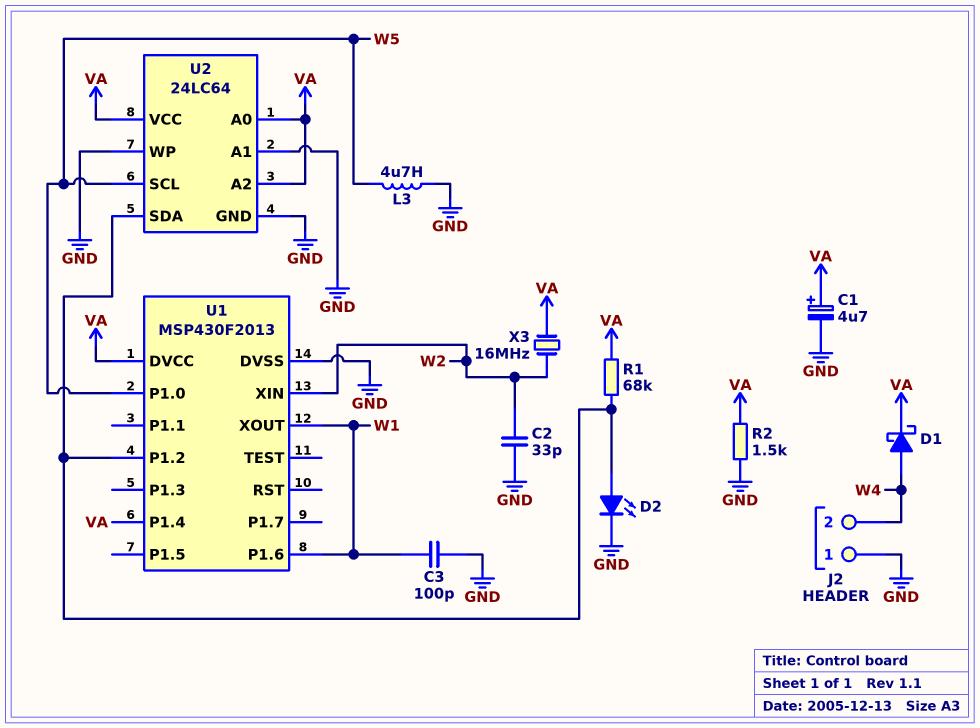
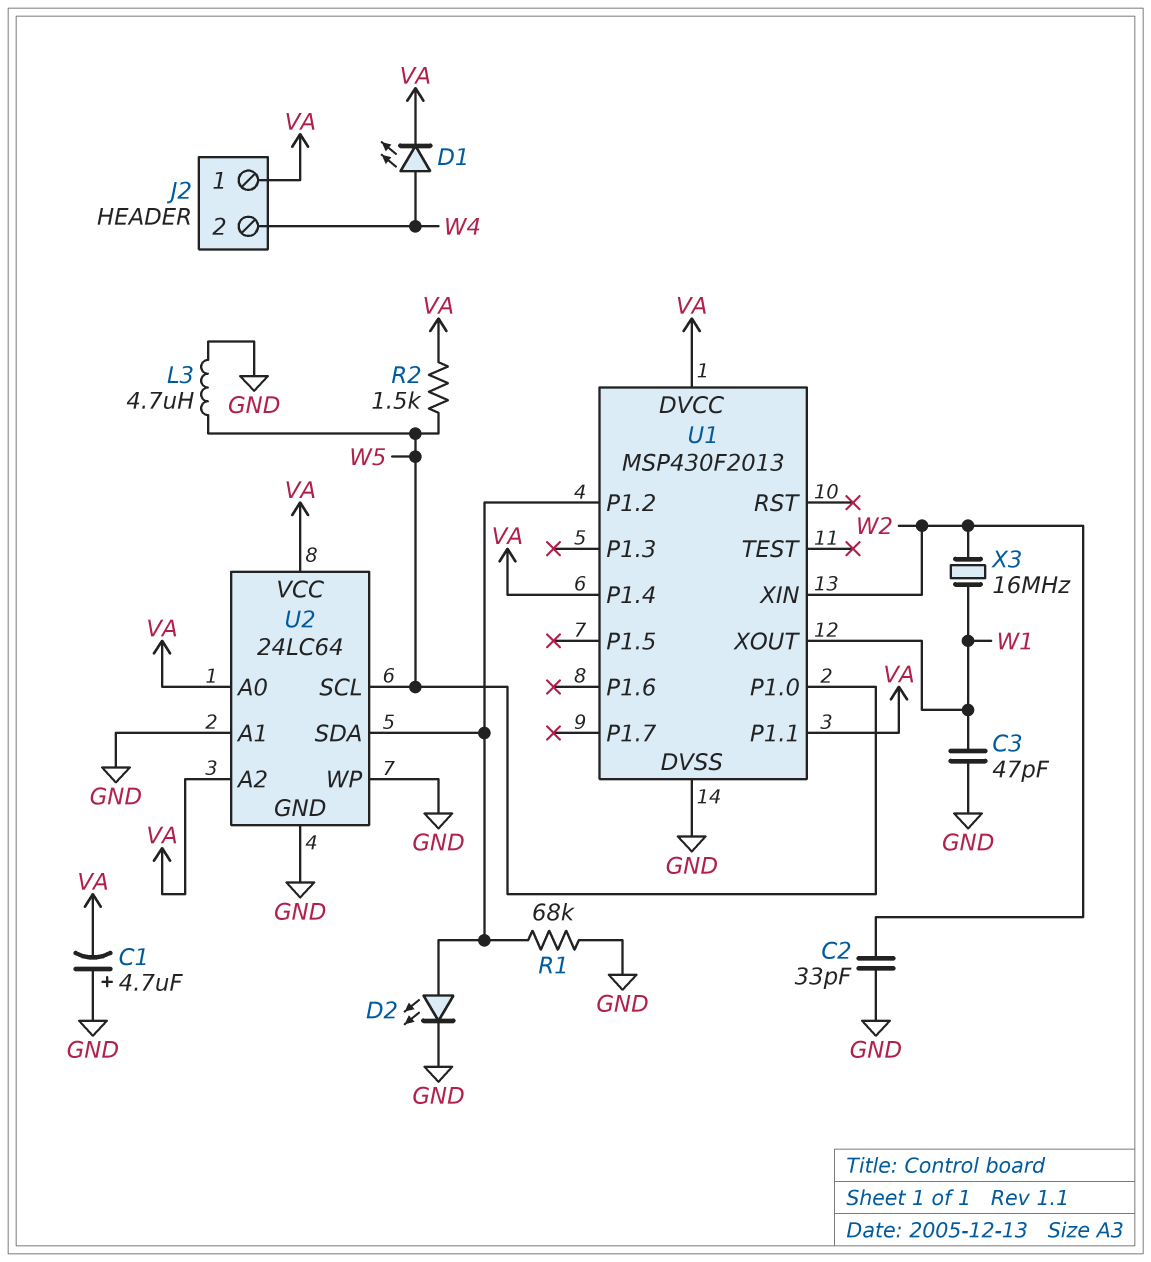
C1: 4.7uF (plus VA, minus GND) -> 4.7uF (plus GND, minus VA)
C3: 100pF (GND, W1) -> 47pF (GND, W1)
D1: schottky (A W4, K VA) -> LED (A W4, K VA)
J2 pin 1: GND -> VA
R1: 68k (U1/P1.2, VA) -> 68k (GND, U1/P1.2)
R2: 1.5k (GND, VA) -> 1.5k (VA, W5)
U1 pin P1.1: none -> VA
U1 pin P1.6: W1 -> none
X3: 16MHz (VA, W2) -> 16MHz (W1, W2)

